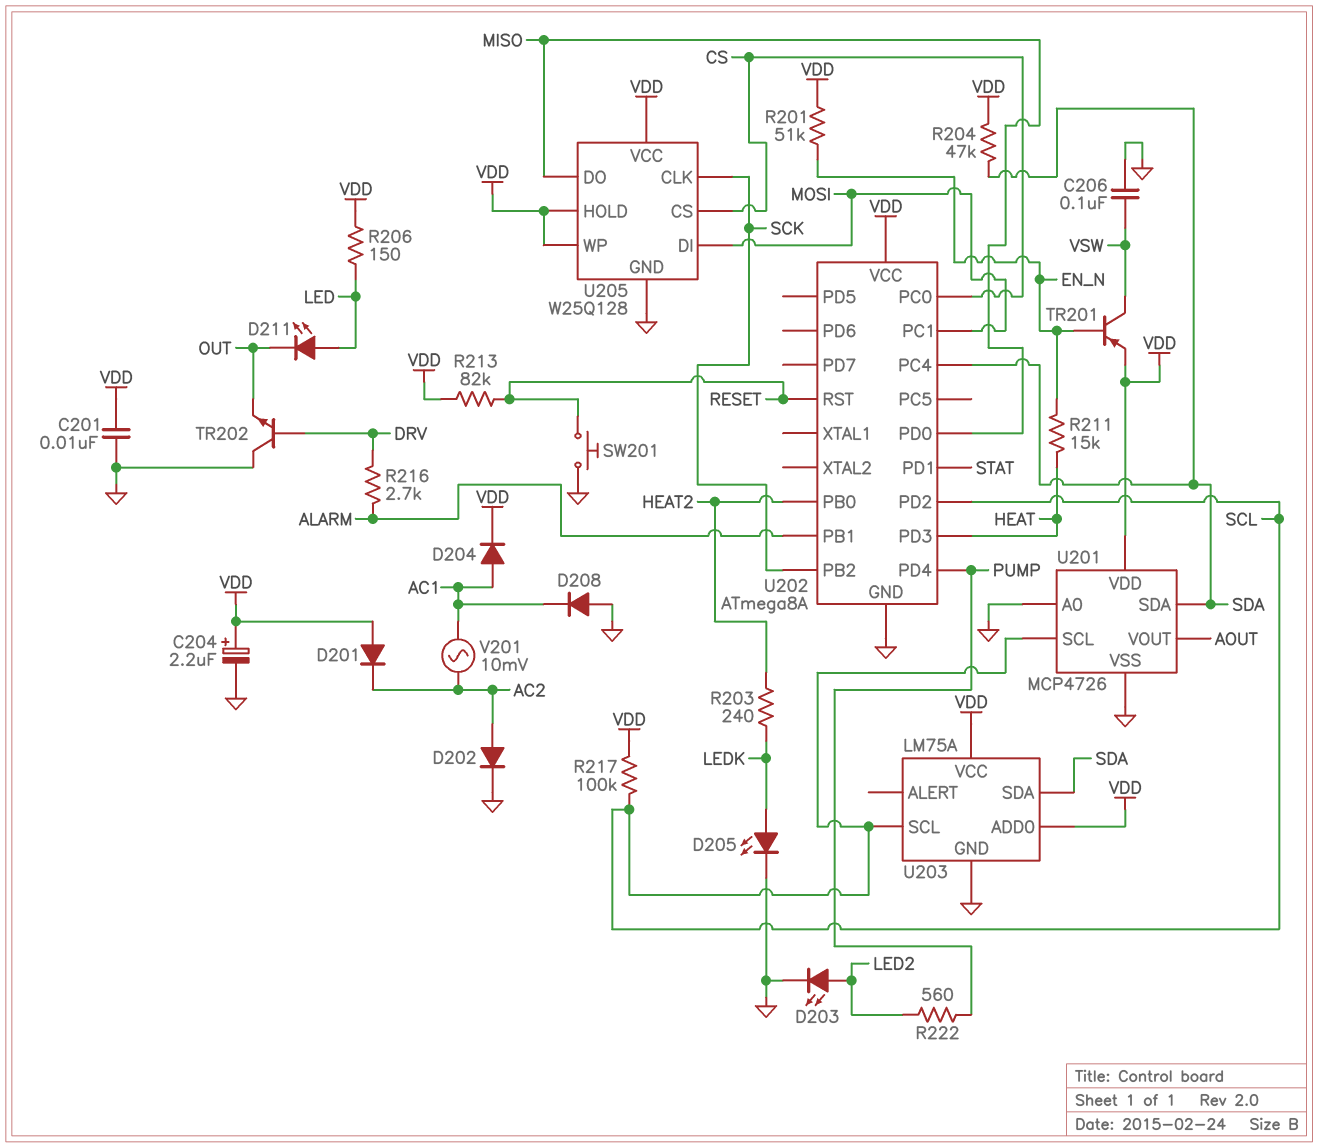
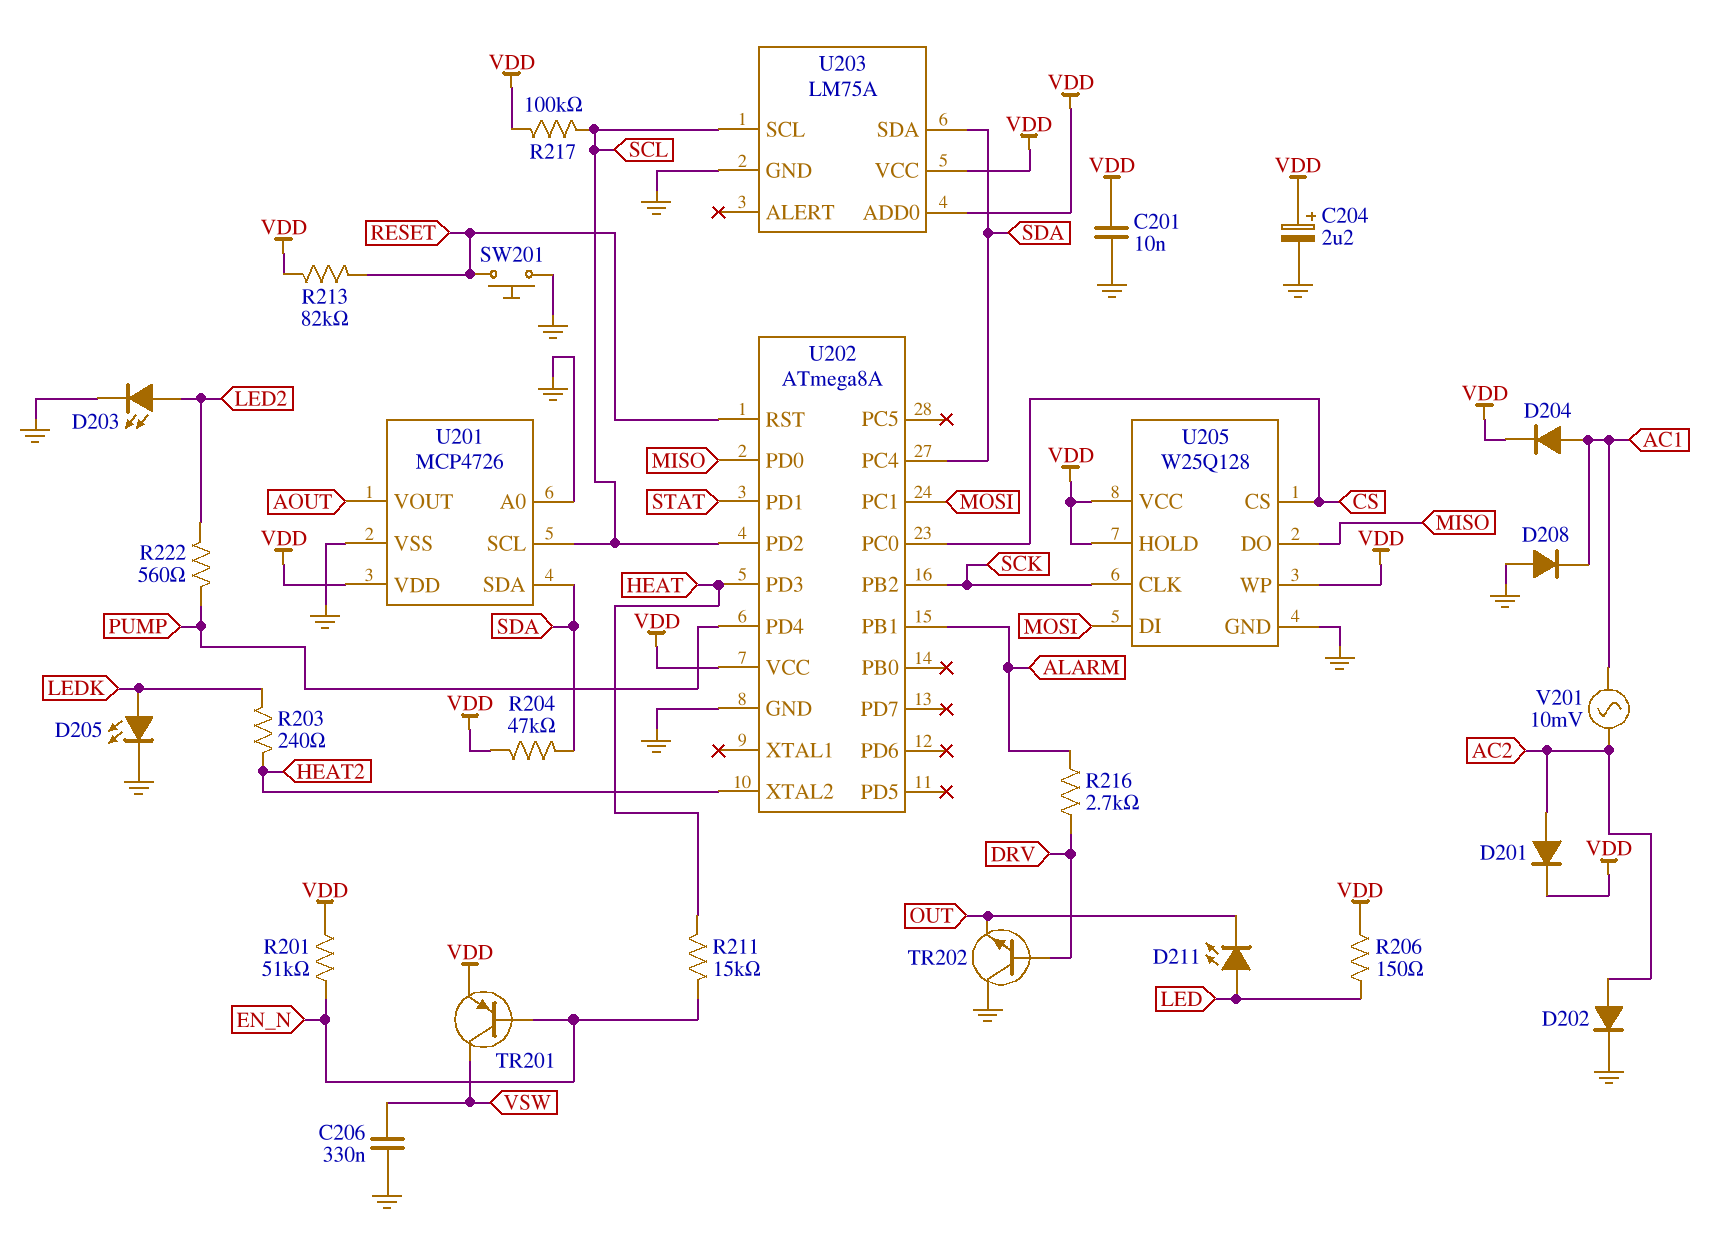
C206: 100nF (GND, VSW) -> 330nF (GND, VSW)
D201: diode (A VDD, K AC2) -> diode (A AC2, K VDD)
U202 pin PB0: HEAT2 -> none
U202 pin XTAL2: none -> HEAT2

